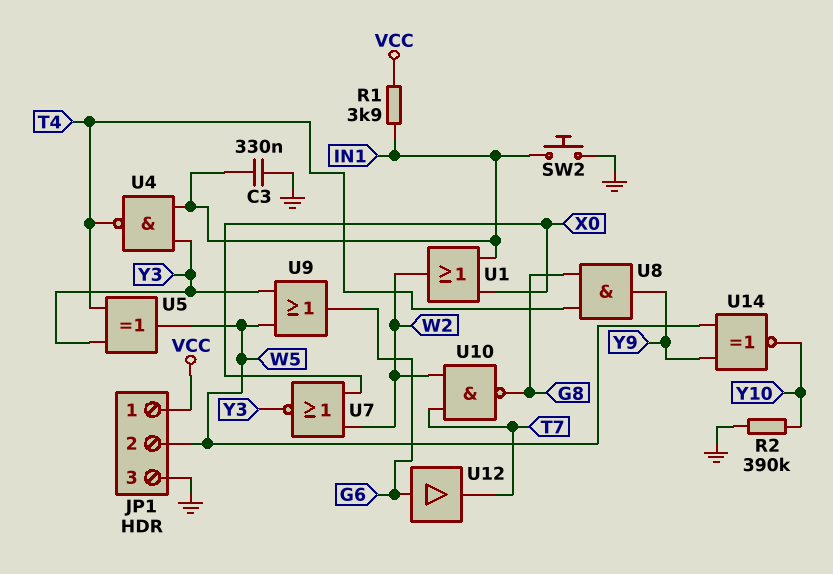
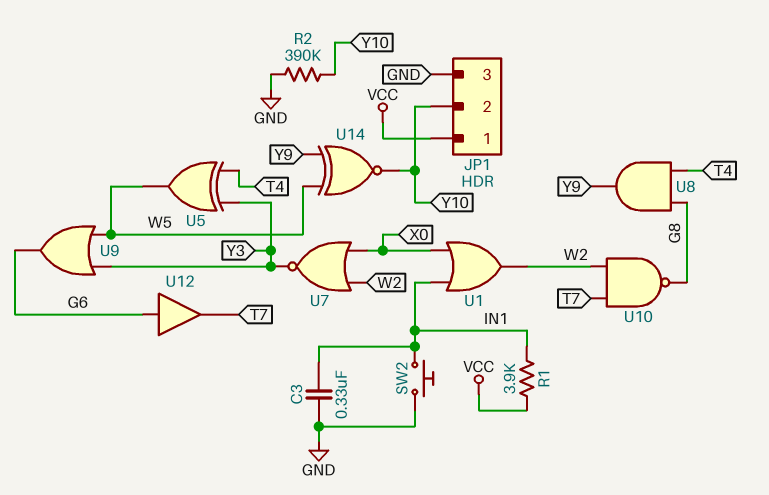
JP1 pin 2: W5 -> Y10
U4: NAND (in IN1, in Y3, out T4) -> none

